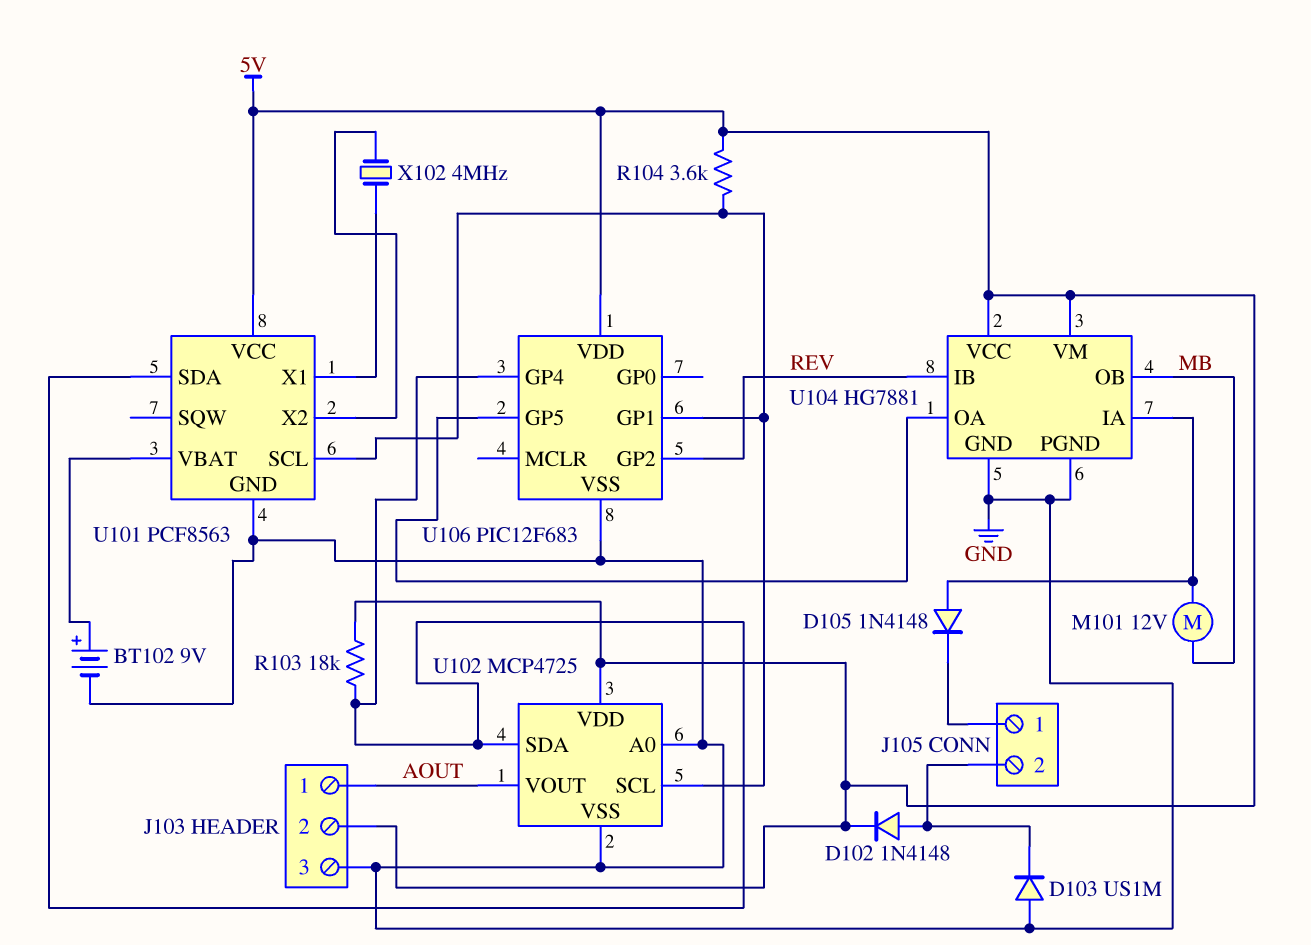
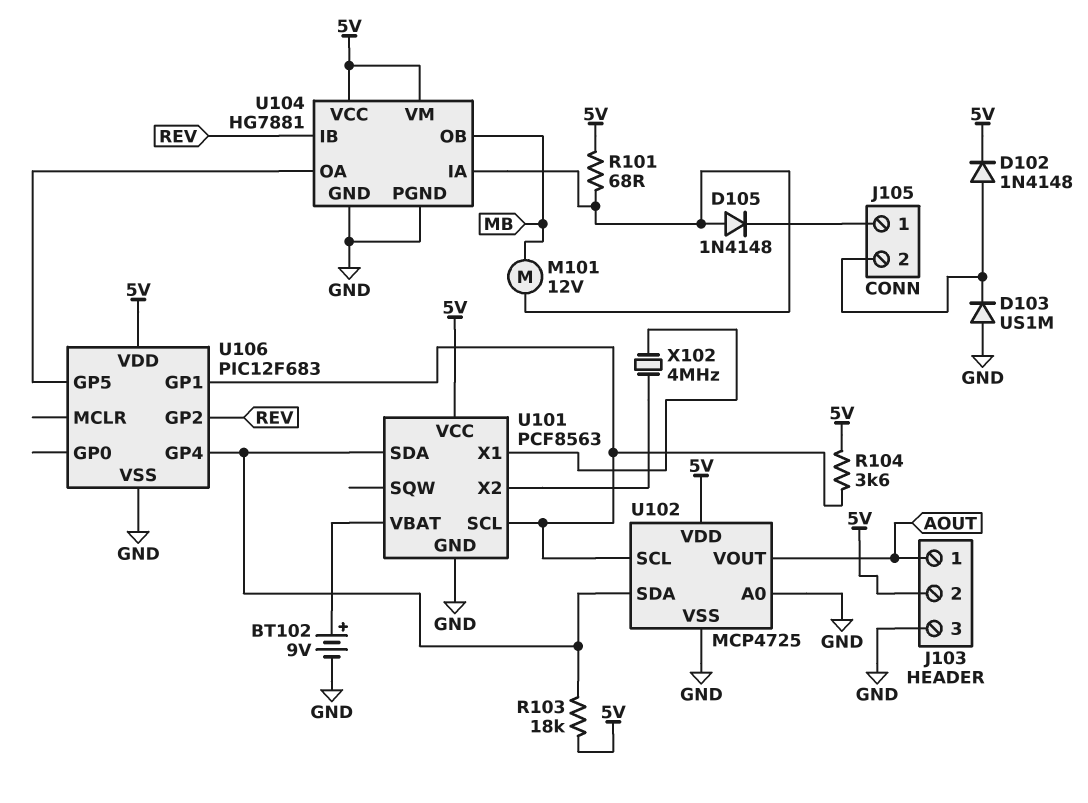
R101: none -> 68 (5V, U104/IA)

